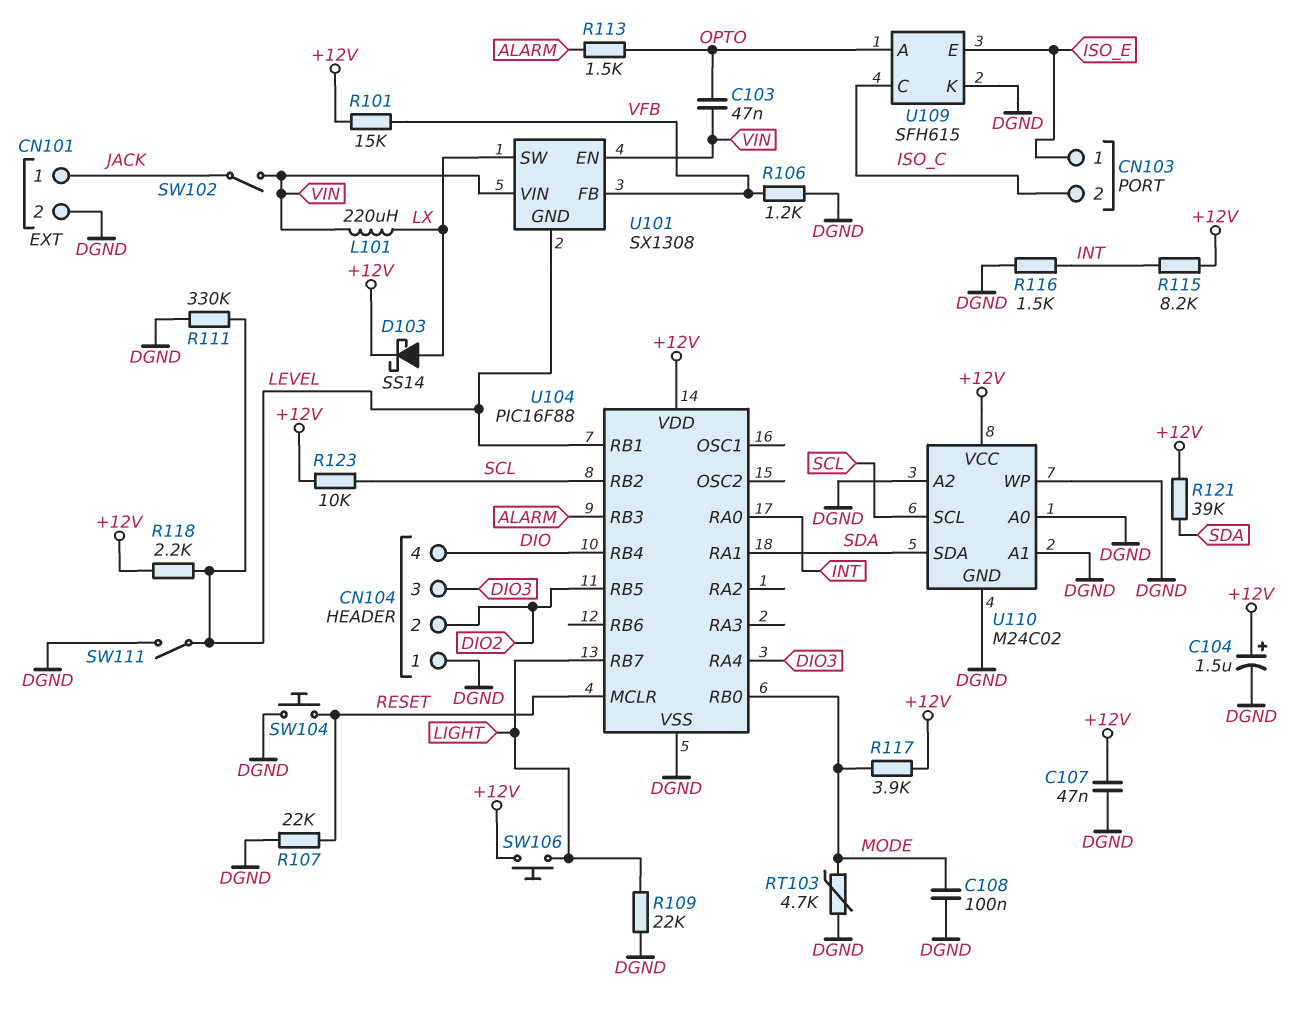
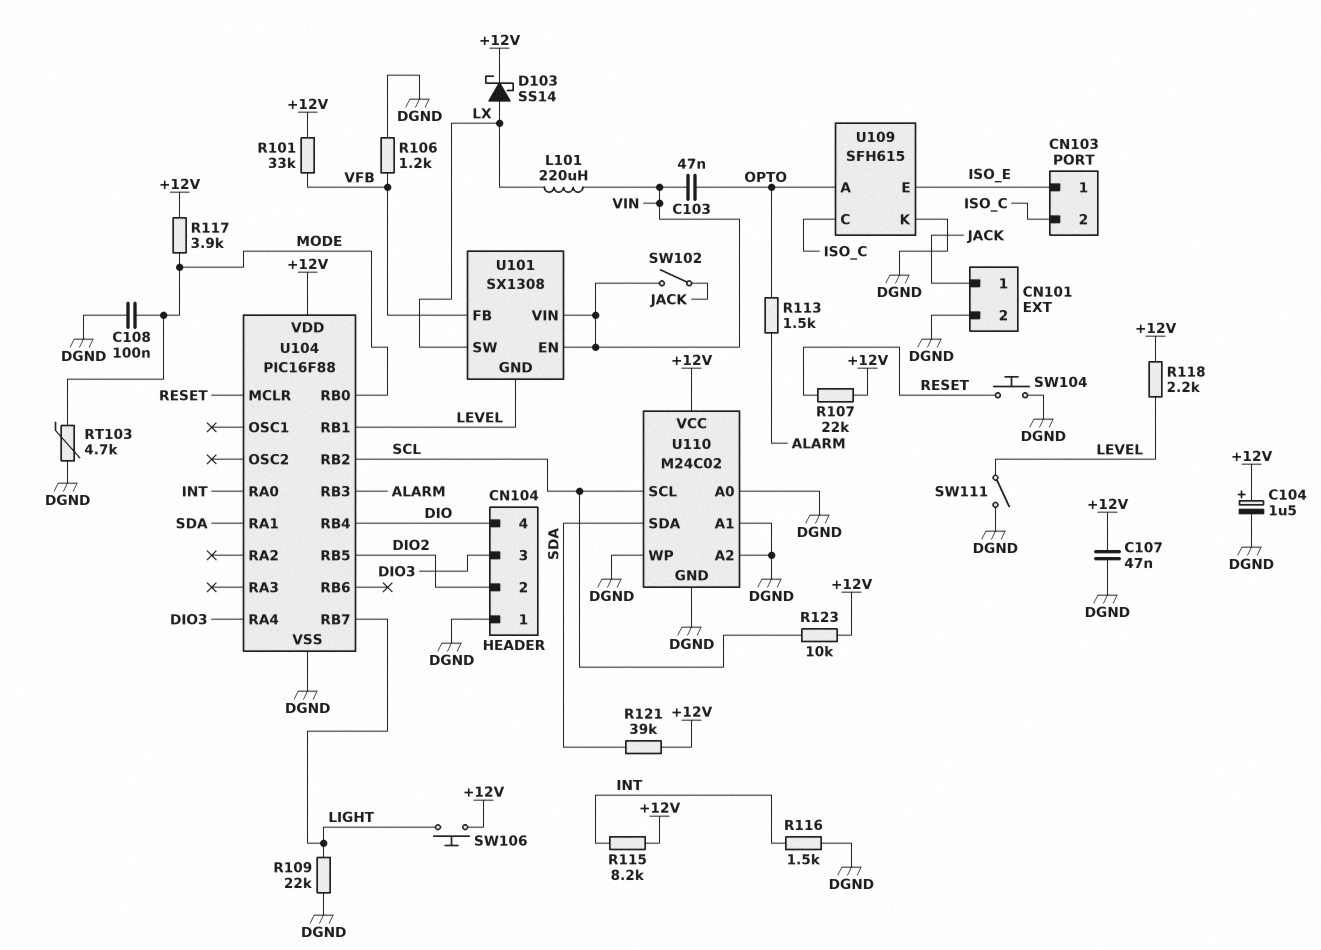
R101: 15k (+12V, VFB) -> 33k (+12V, VFB)
R107: 22k (DGND, RESET) -> 22k (+12V, RESET)
R111: 330k (DGND, LEVEL) -> none

